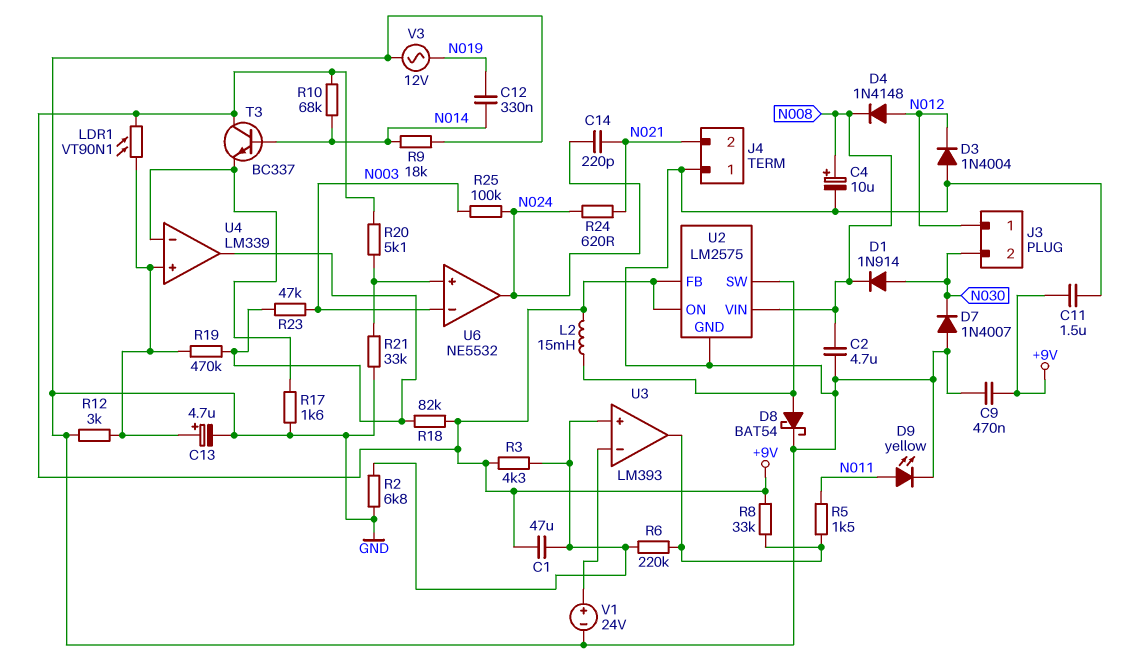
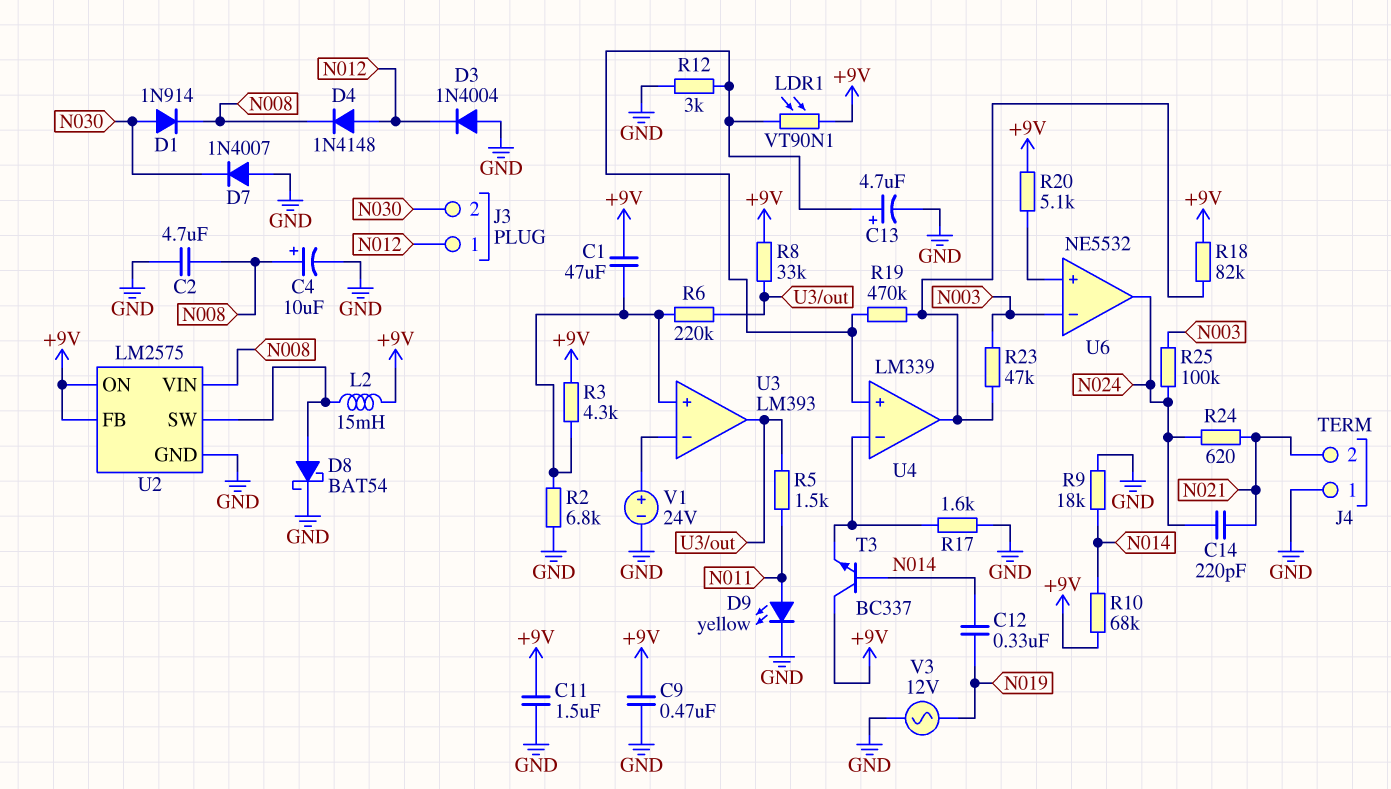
R21: 33k (GND, U6/in+) -> none

